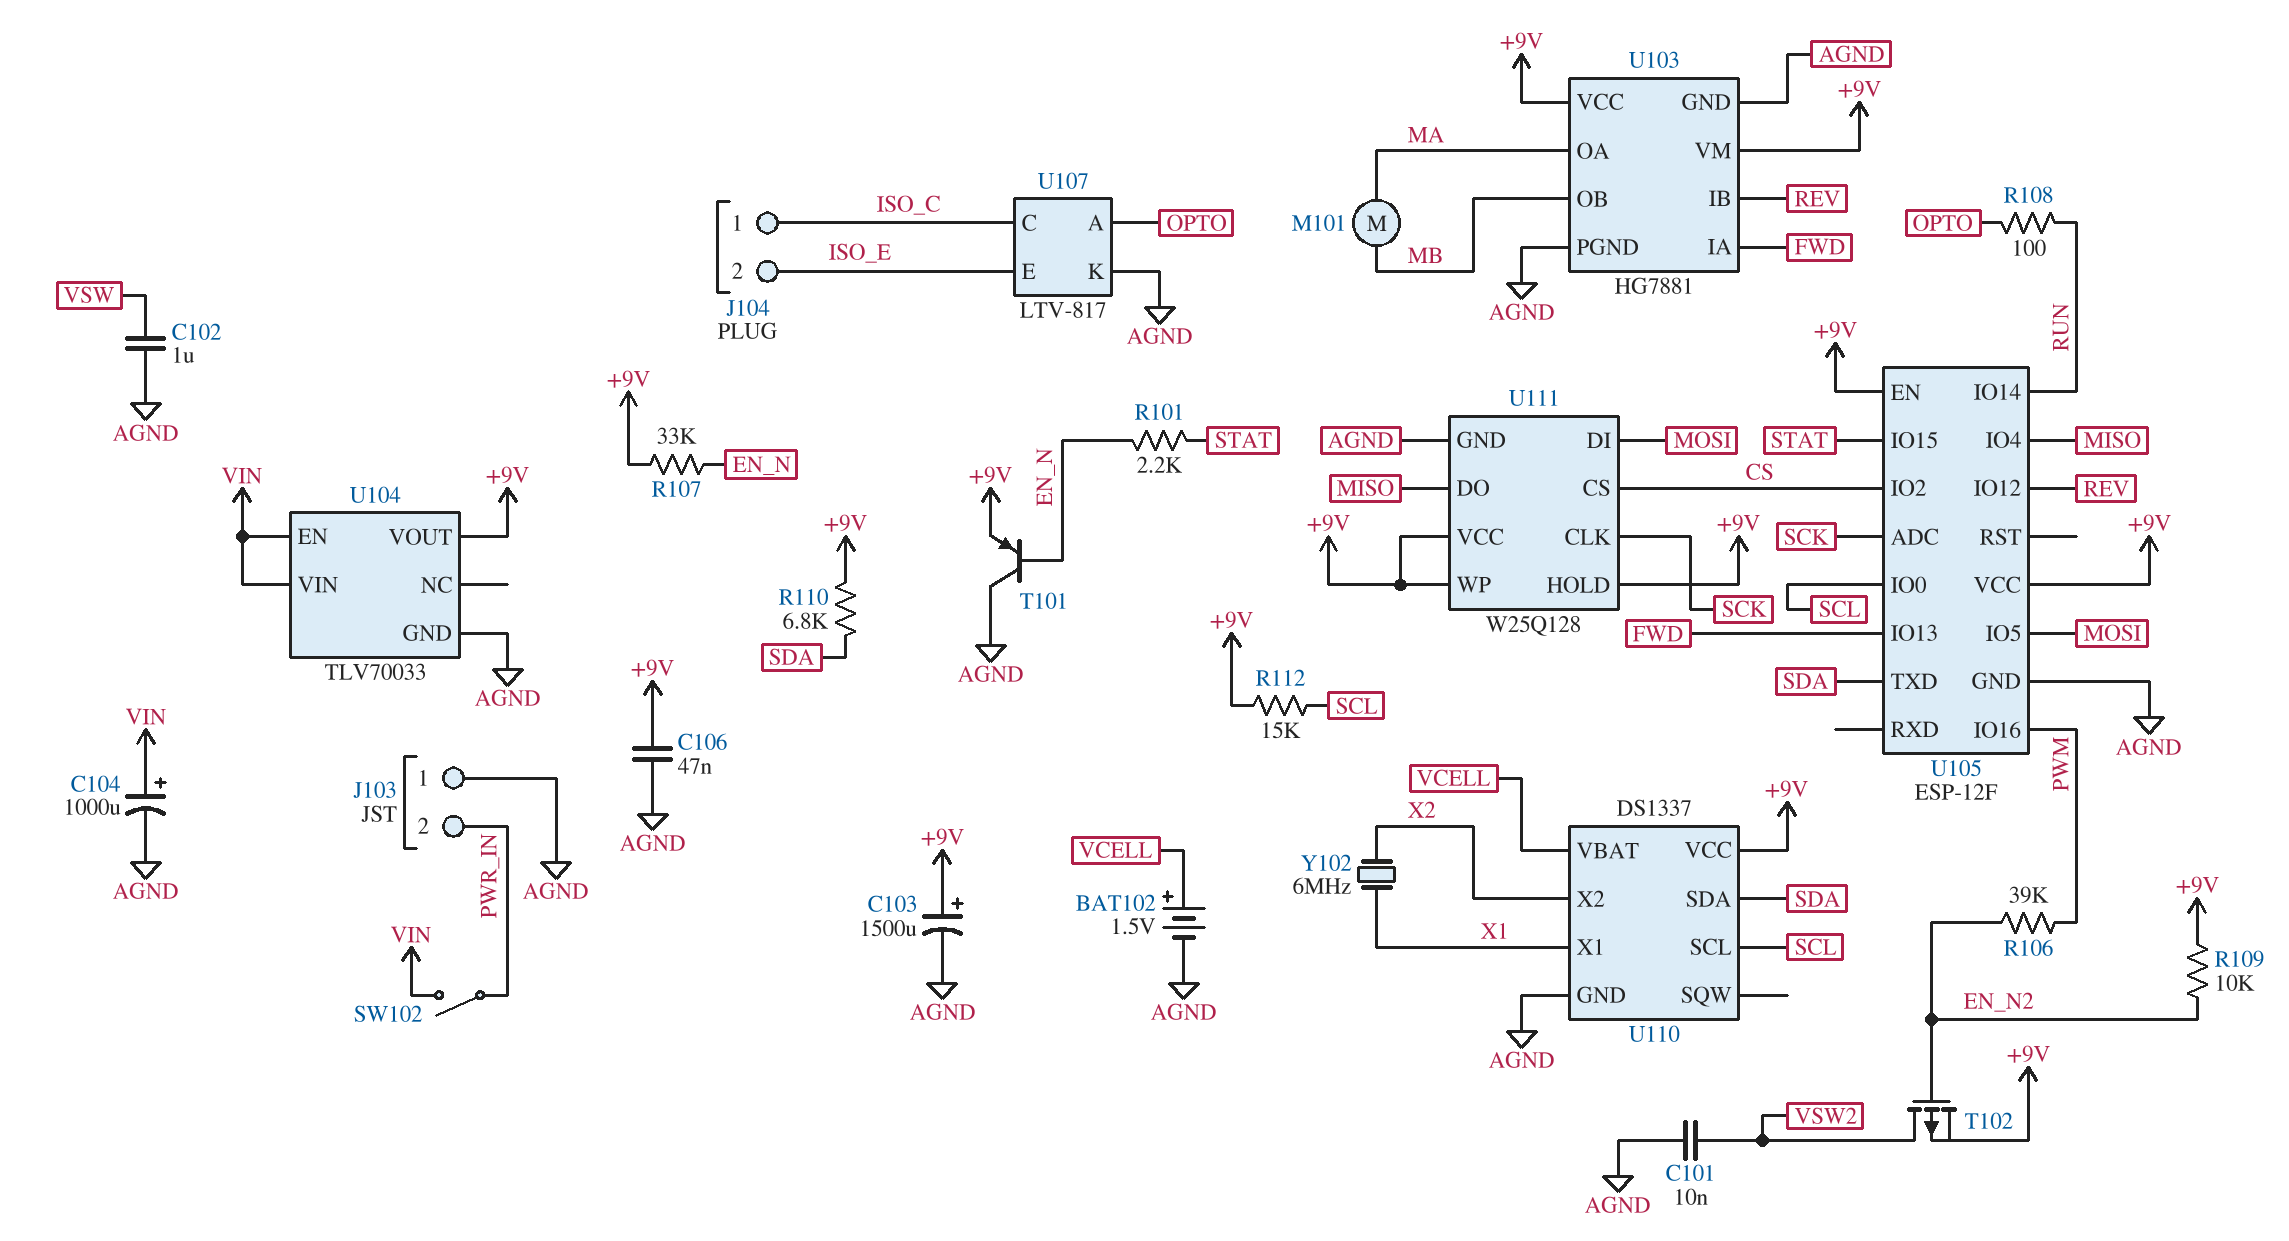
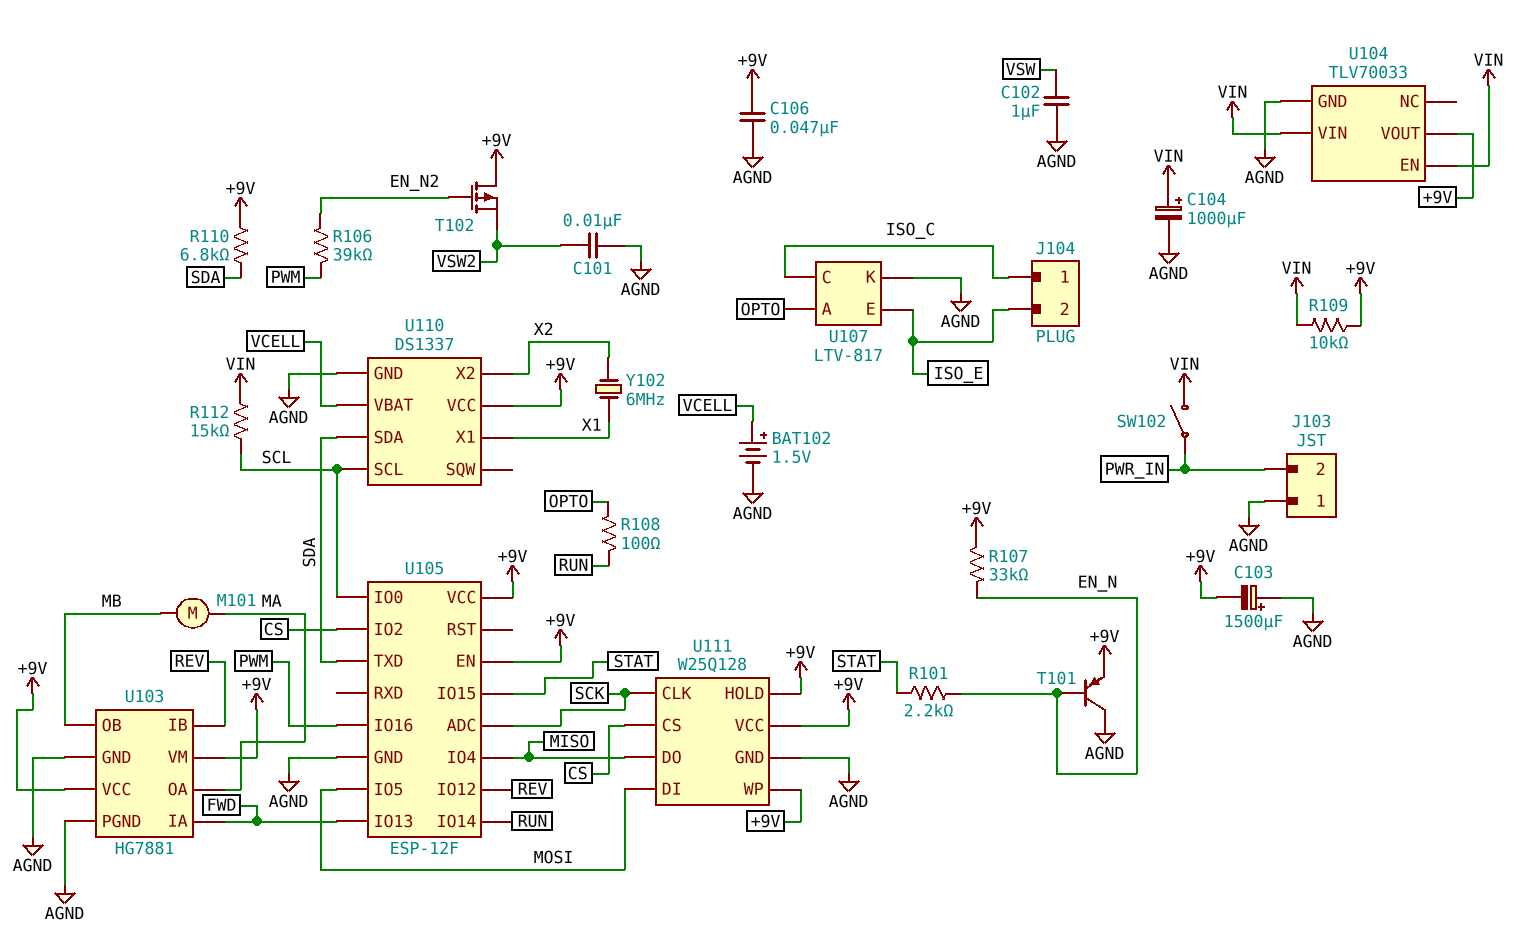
C103: 1500uF (plus +9V, minus AGND) -> 1500uF (plus AGND, minus +9V)
R109: 10k (+9V, EN_N2) -> 10k (+9V, VIN)
R112: 15k (+9V, SCL) -> 15k (SCL, VIN)
T102: PMOS (G EN_N2, D VSW2, S +9V) -> PMOS (G EN_N2, D +9V, S VSW2)

